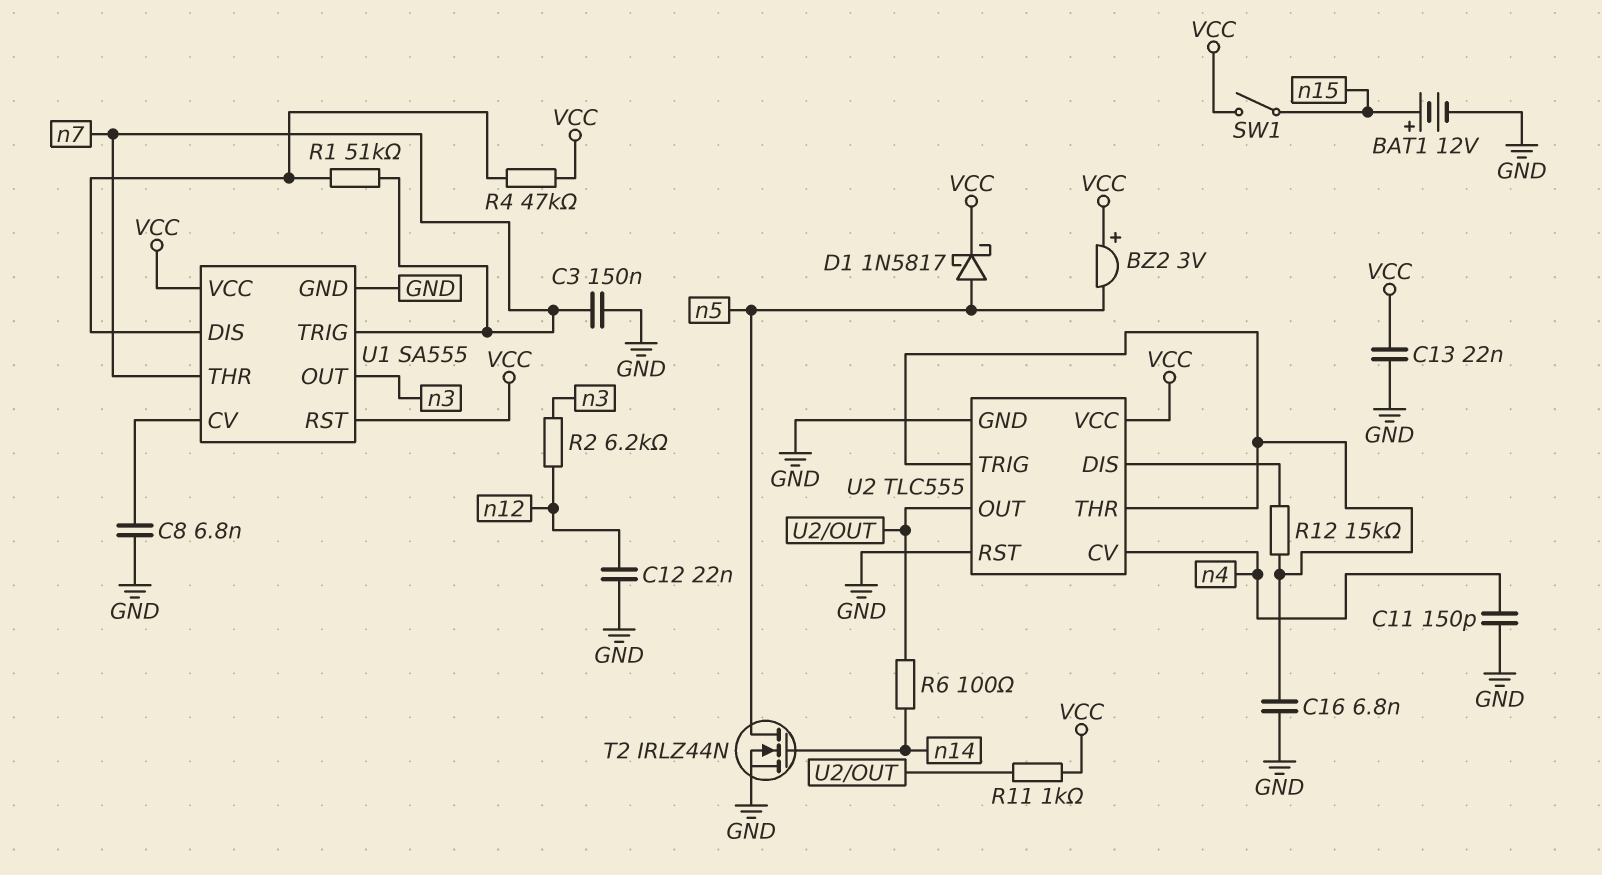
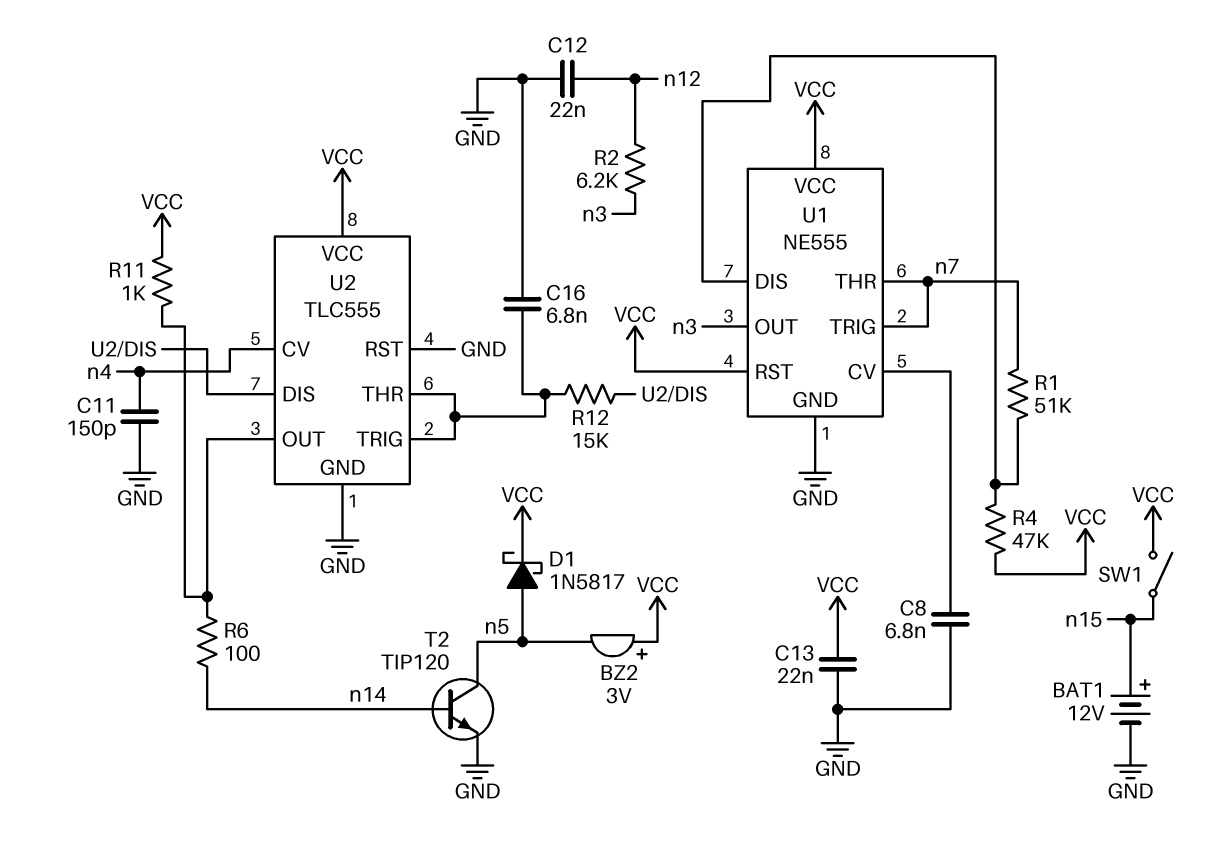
C3: 150nF (GND, n7) -> none
T2: NMOS IRLZ44N (G n14, D n5, S GND) -> NPN TIP120 (B n14, C n5, E GND)
U1: SA555 -> NE555

